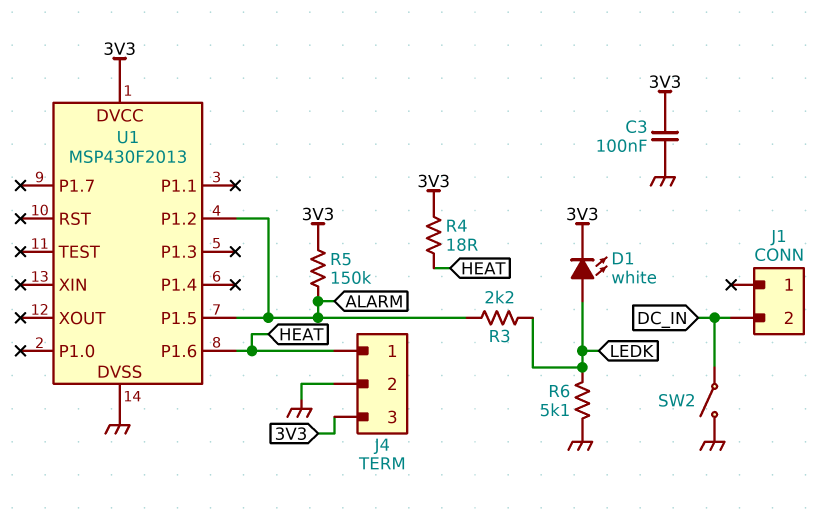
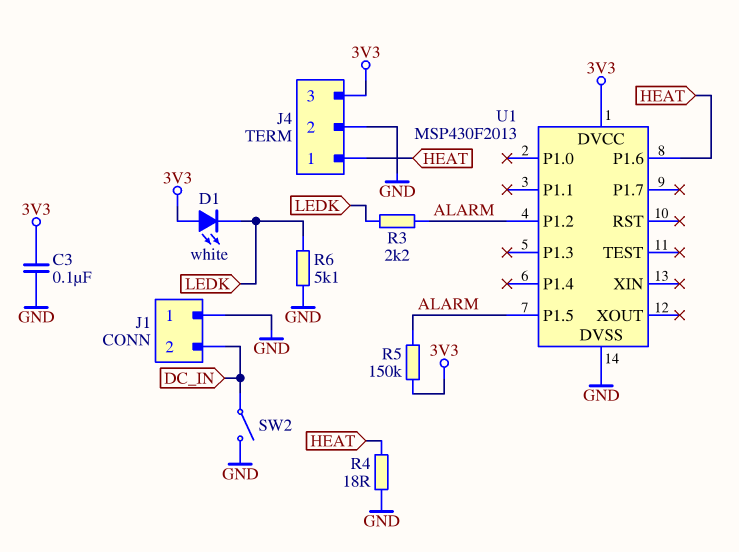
D1: LED white (A LEDK, K 3V3) -> LED white (A 3V3, K LEDK)
J1 pin 1: none -> GND
R4: 18 (3V3, HEAT) -> 18 (GND, HEAT)

